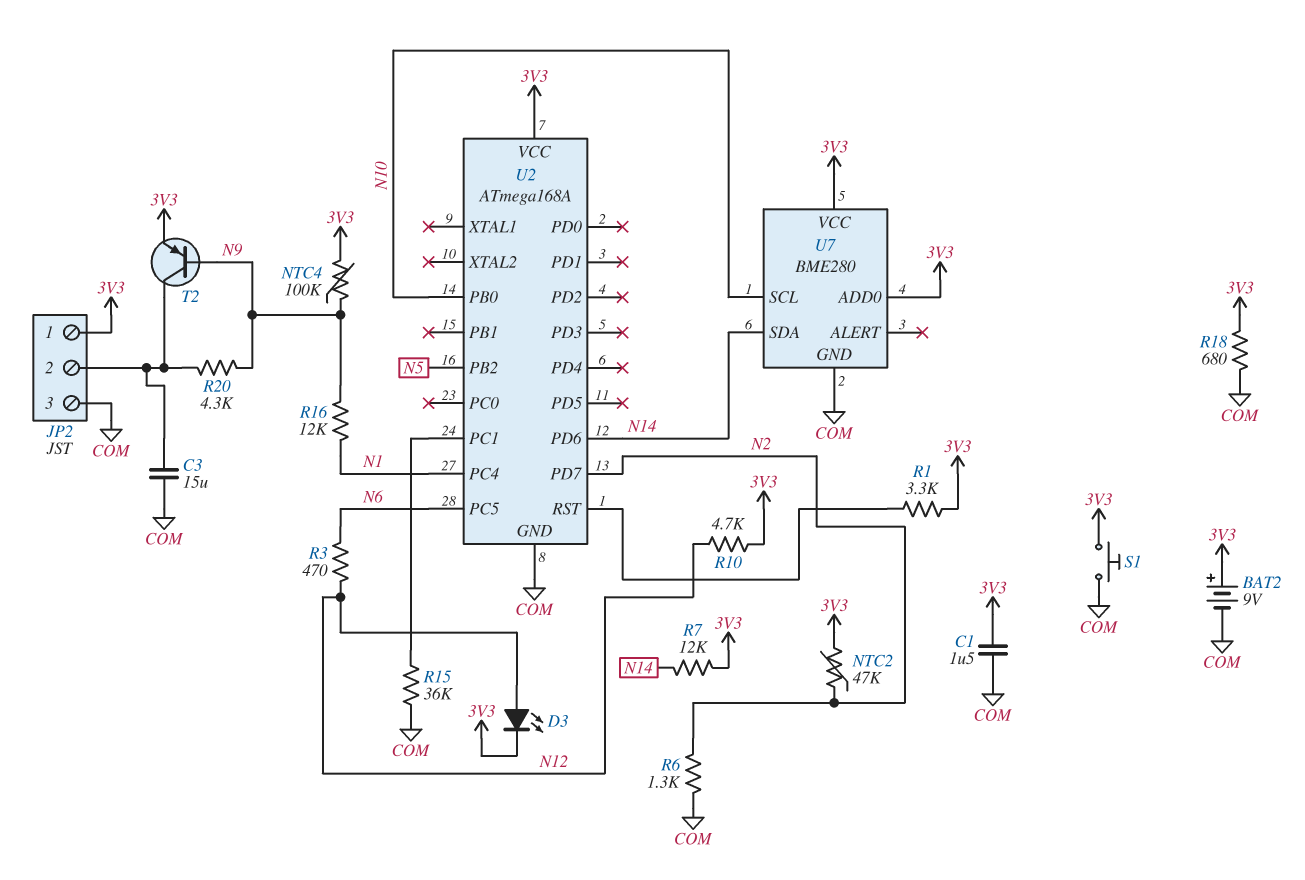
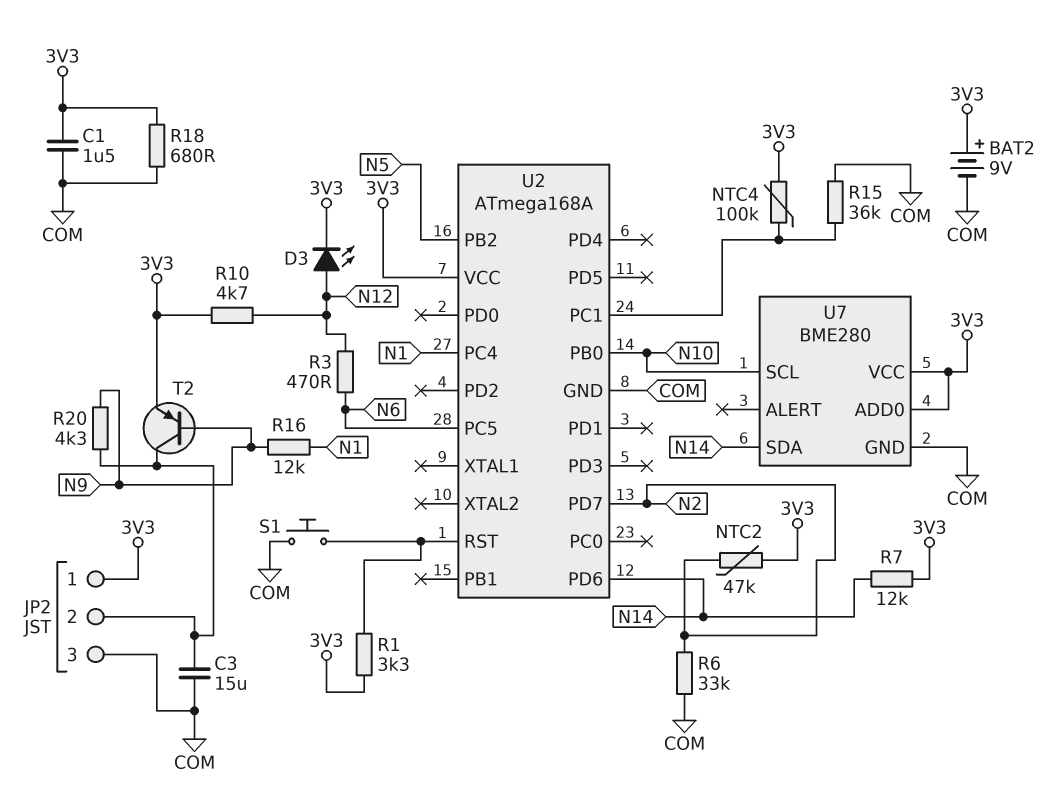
NTC4: 100k (3V3, N9) -> 100k (3V3, U2/PC1)
R6: 1.3k (COM, N2) -> 33k (COM, N2)
S1: button (3V3, COM) -> button (COM, U2/RST)

